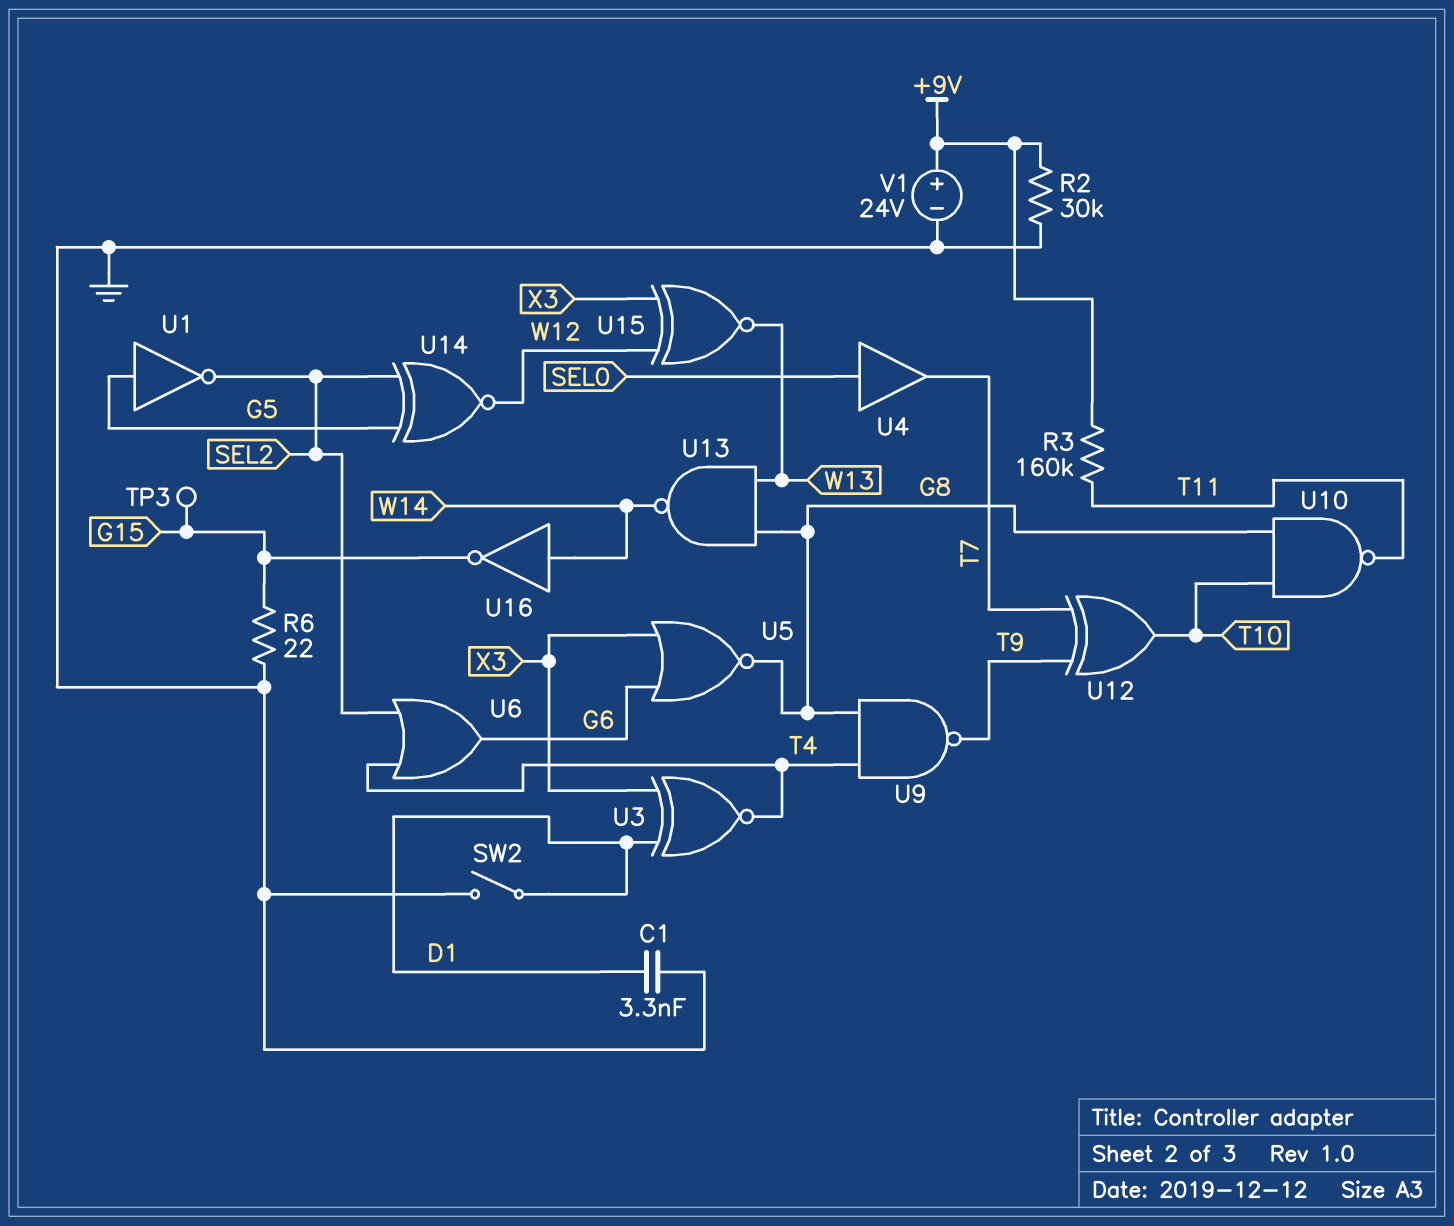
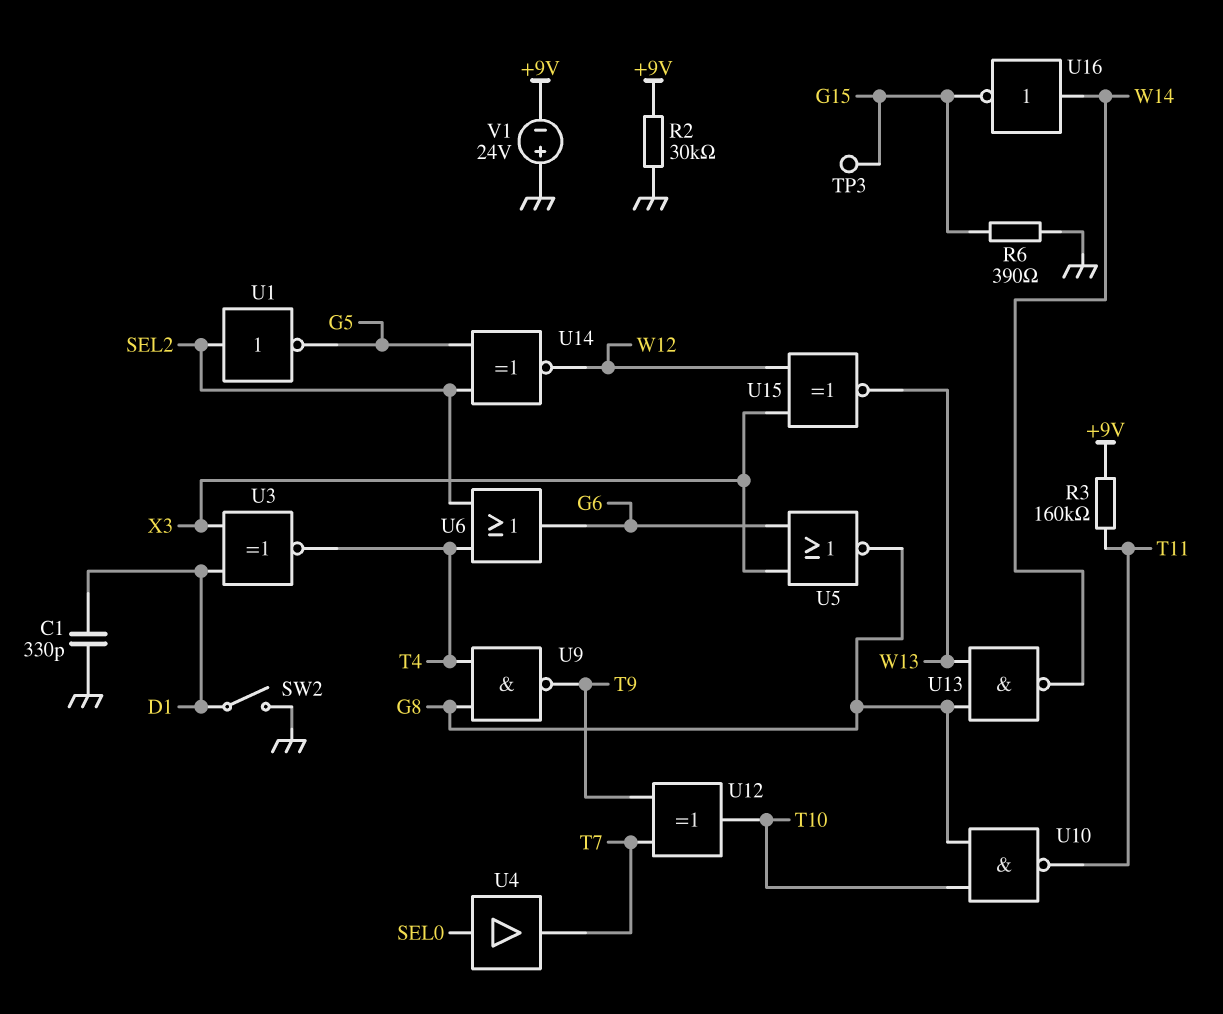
C1: 3.3nF (D1, GND) -> 330pF (D1, GND)
R6: 22 (G15, GND) -> 390 (G15, GND)
U1: NOT (in G5, out SEL2) -> NOT (in SEL2, out G5)
V1: 24V (plus +9V, minus GND) -> 24V (plus GND, minus +9V)

